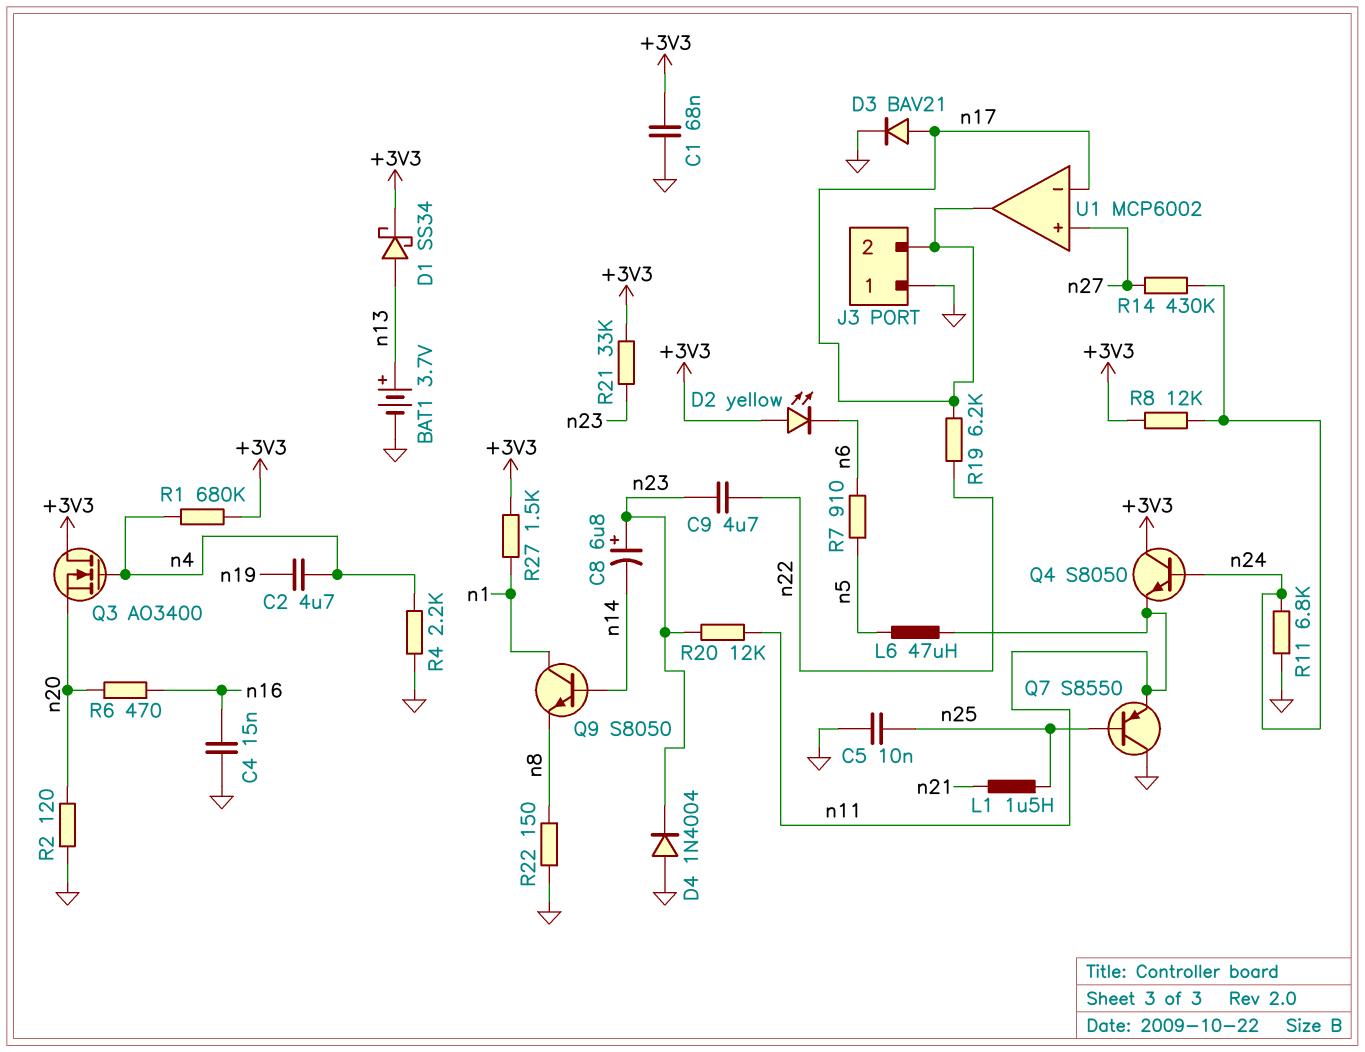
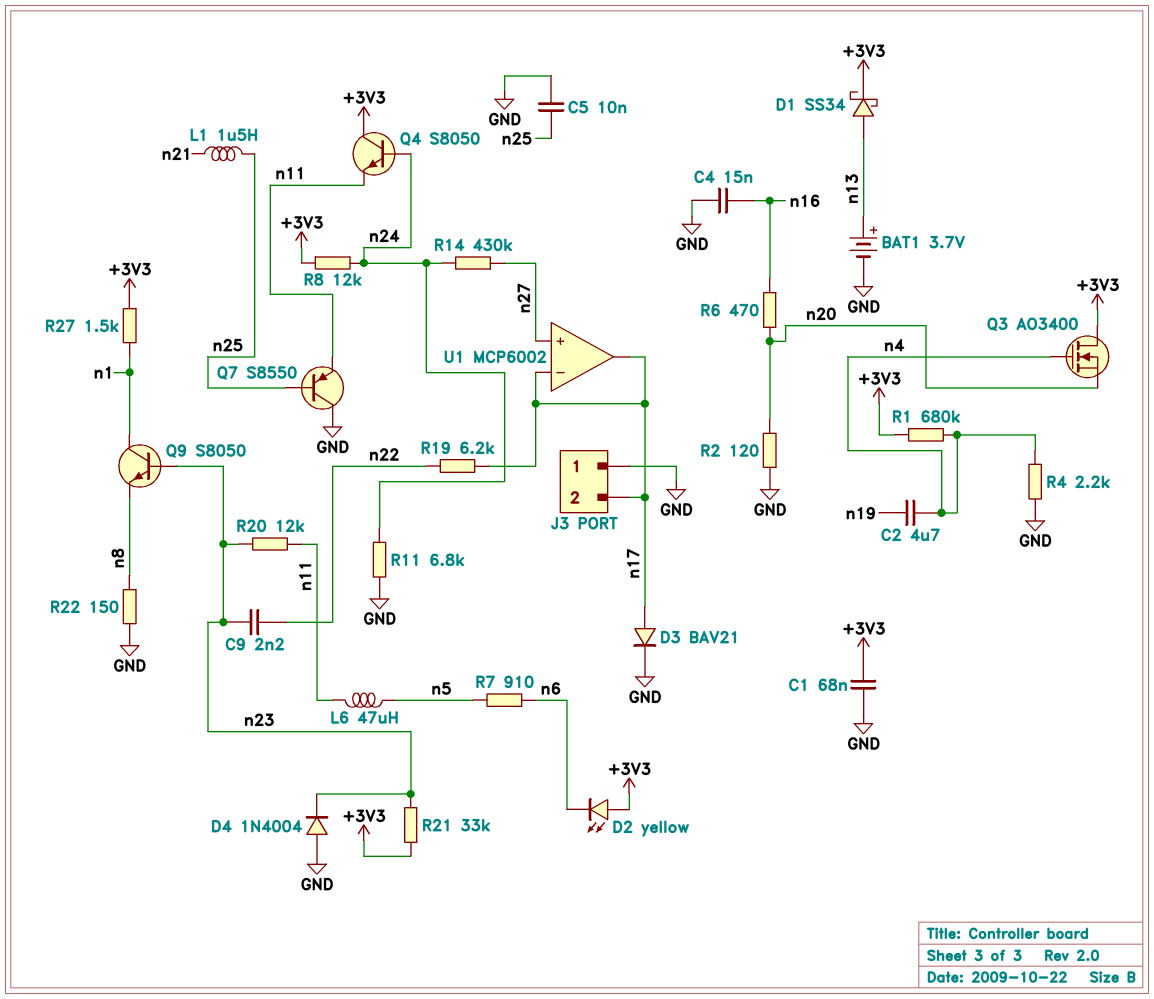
C8: 6.8uF (plus n23, minus n14) -> none
C9: 4.7uF (n22, n23) -> 2.2nF (n22, n23)
Q9: NPN S8050 (B n14, C n1, E n8) -> NPN S8050 (B n23, C n1, E n8)

